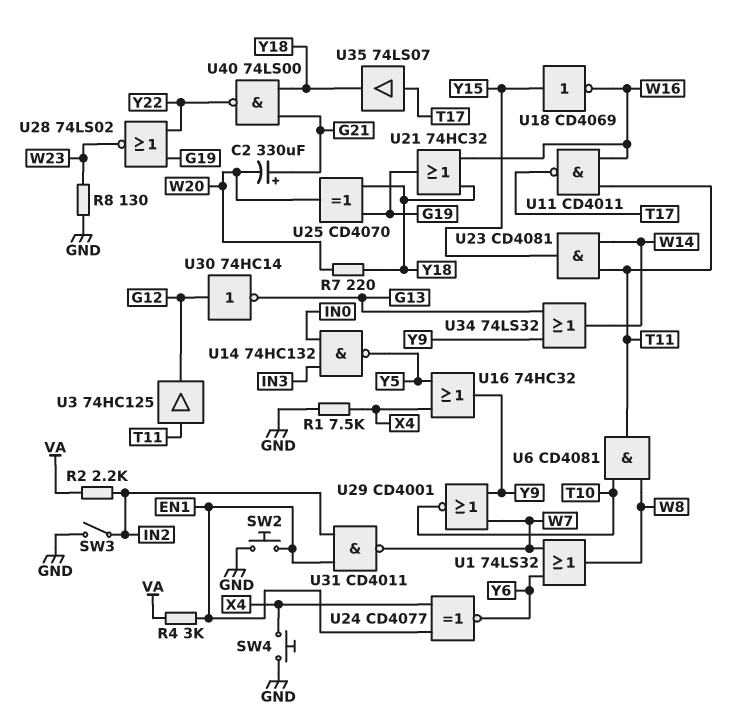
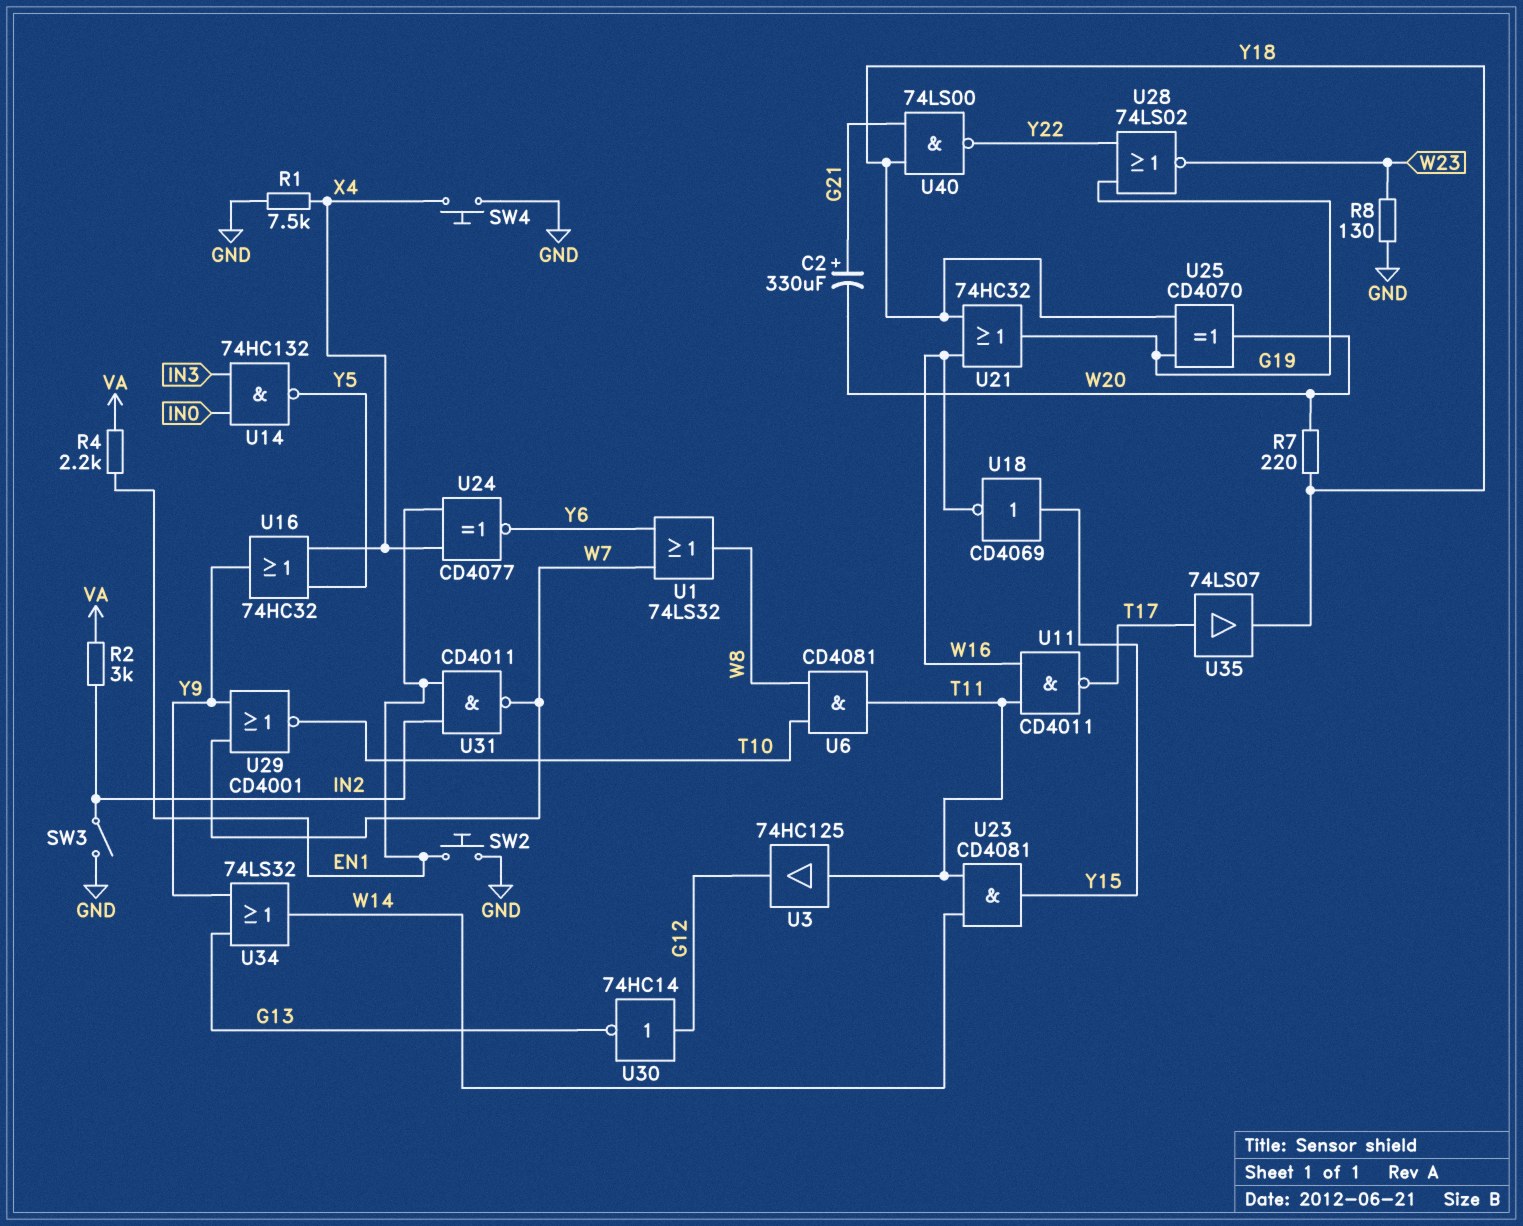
R2: 2.2k (IN2, VA) -> 3k (IN2, VA)
R4: 3k (EN1, VA) -> 2.2k (EN1, VA)

